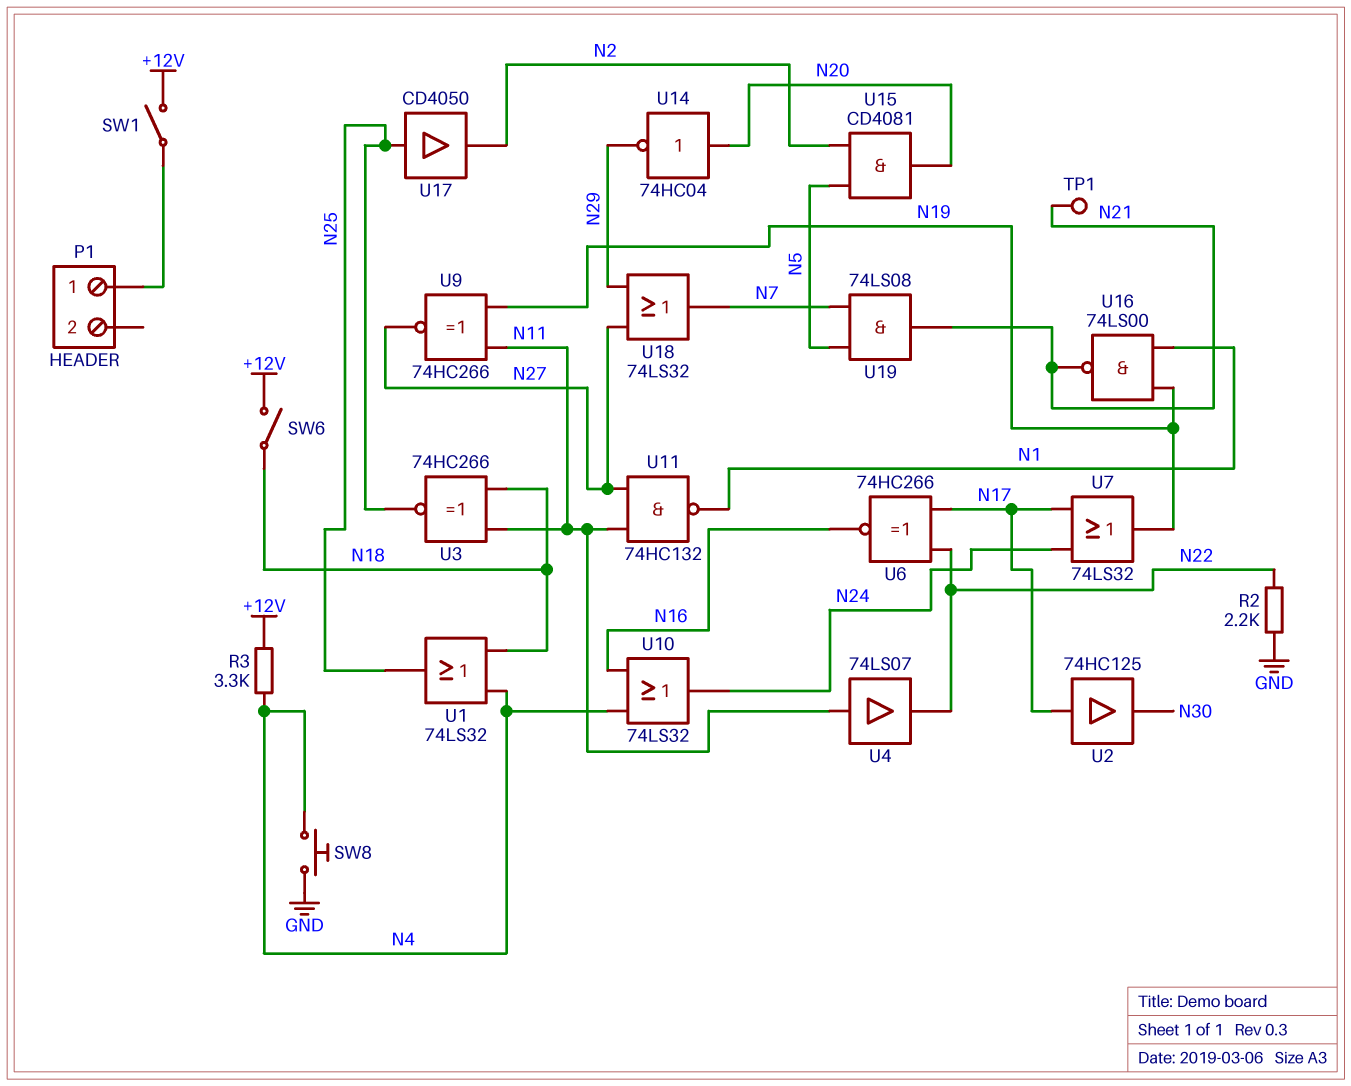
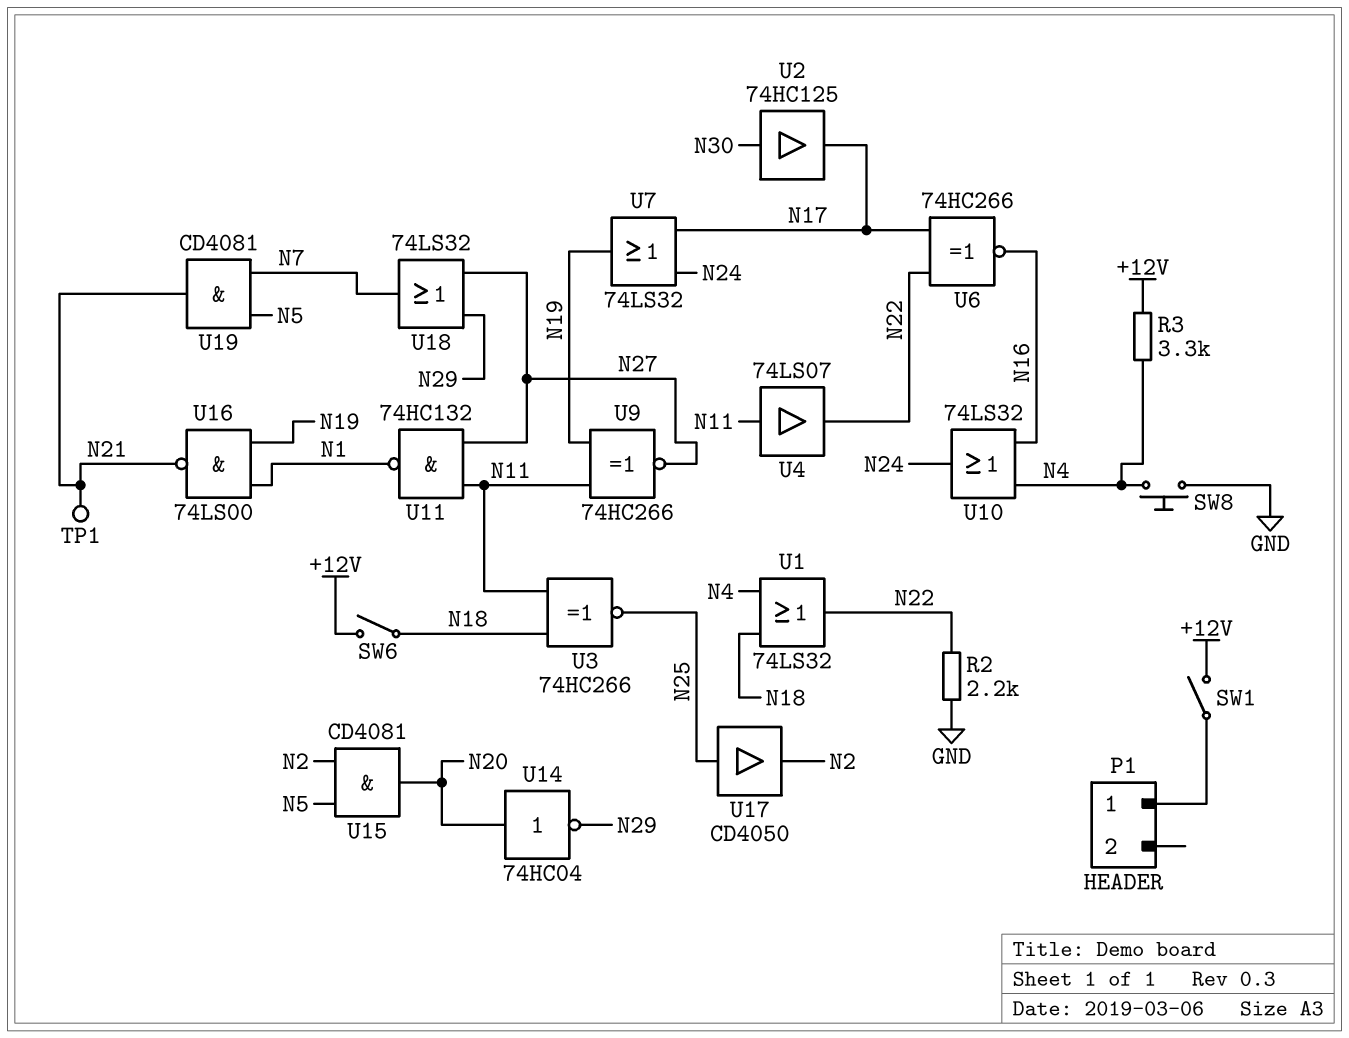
U1: OR 74LS32 (in N4, in N18, out N25) -> OR 74LS32 (in N4, in N18, out N22)
U2: buffer 74HC125 (in N17, out N30) -> buffer 74HC125 (in N30, out N17)
U19: AND 74LS08 (in N5, in N7, out N21) -> AND CD4081 (in N5, in N7, out N21)

